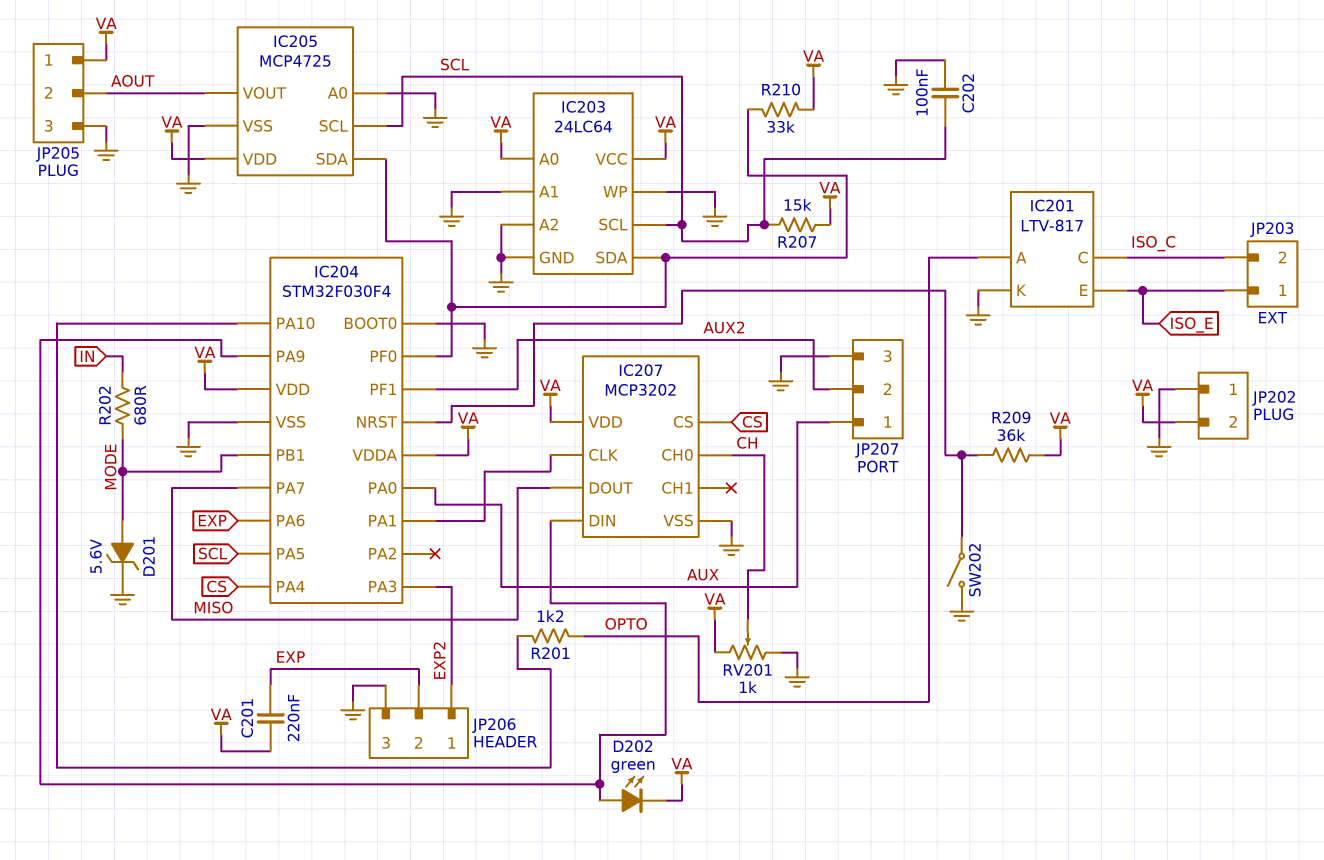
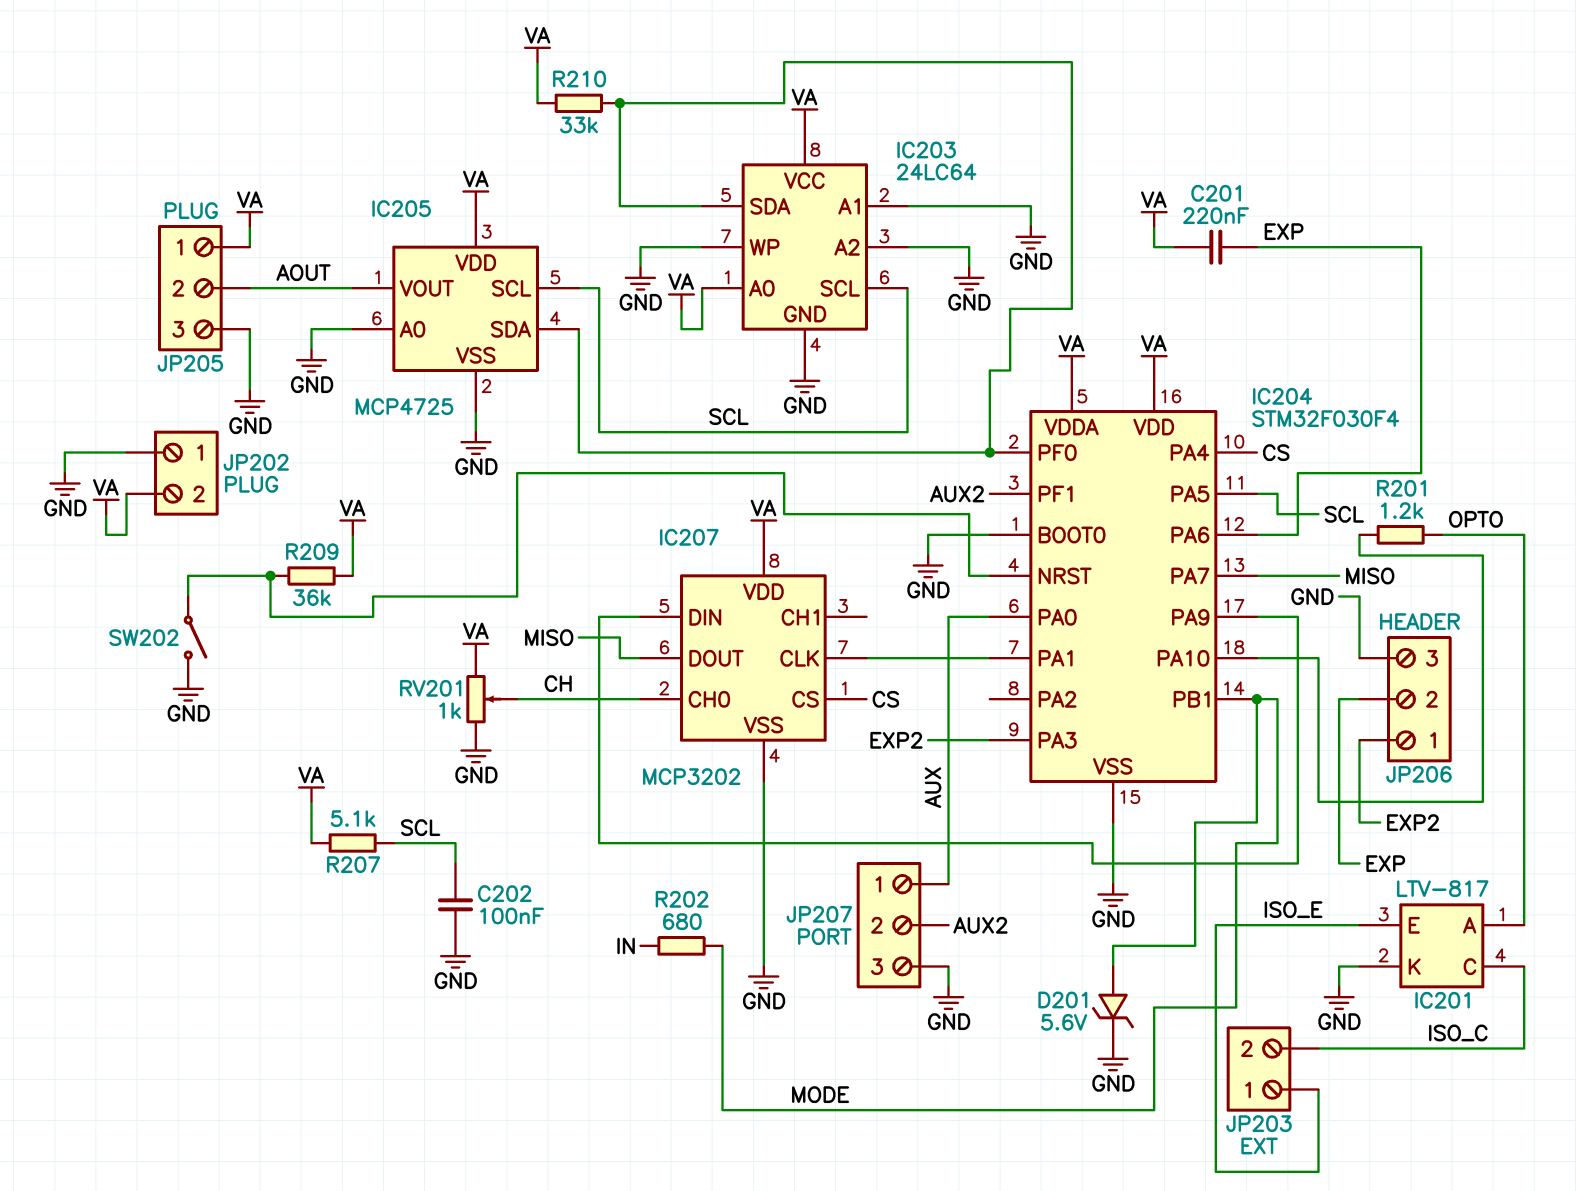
D202: LED green (A IC204/PA9, K VA) -> none
R207: 15k (SCL, VA) -> 5.1k (SCL, VA)

